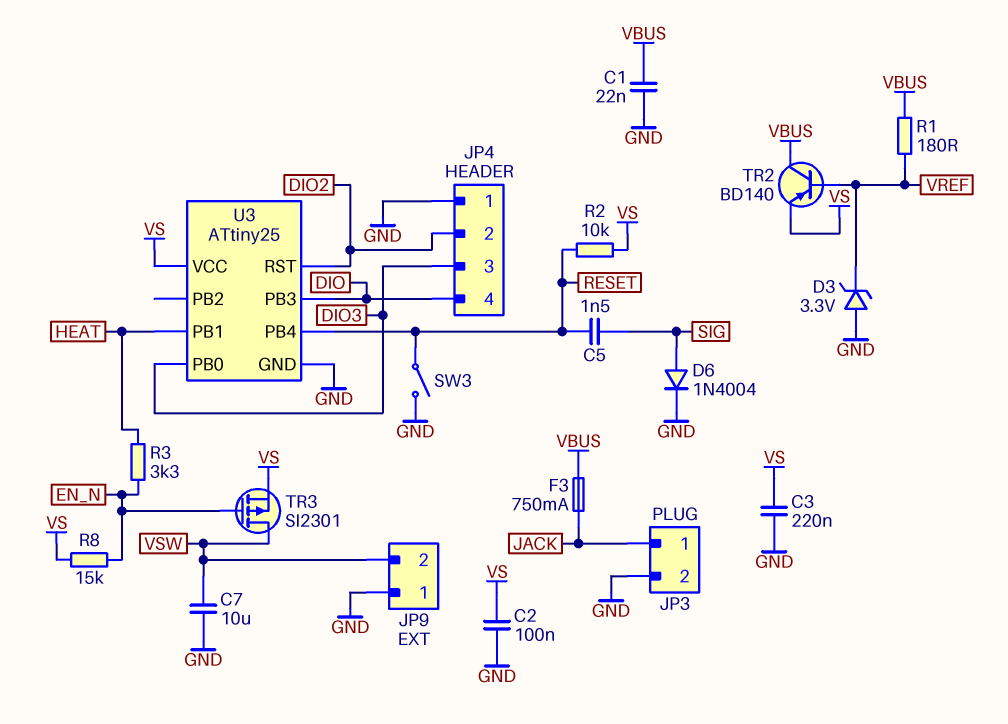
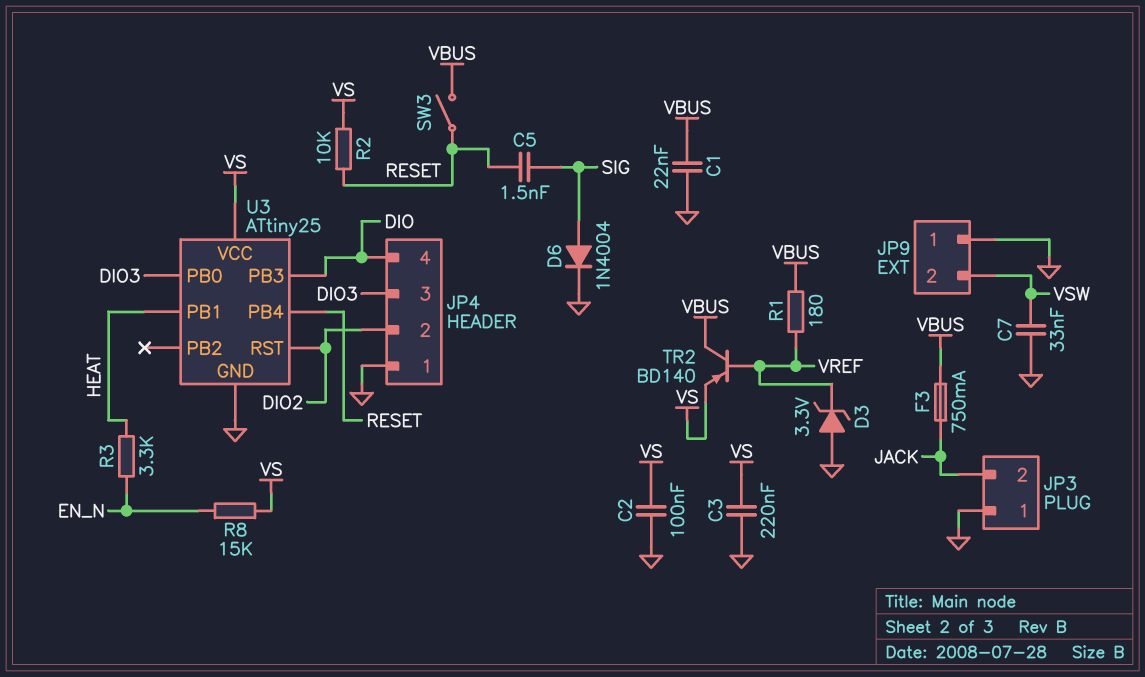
C7: 10uF (GND, VSW) -> 33nF (GND, VSW)
JP3 pin 1: JACK -> GND
JP3 pin 2: GND -> JACK
SW3: switch (GND, RESET) -> switch (RESET, VBUS)
TR3: PMOS SI2301 (G EN_N, D VSW, S VS) -> none

